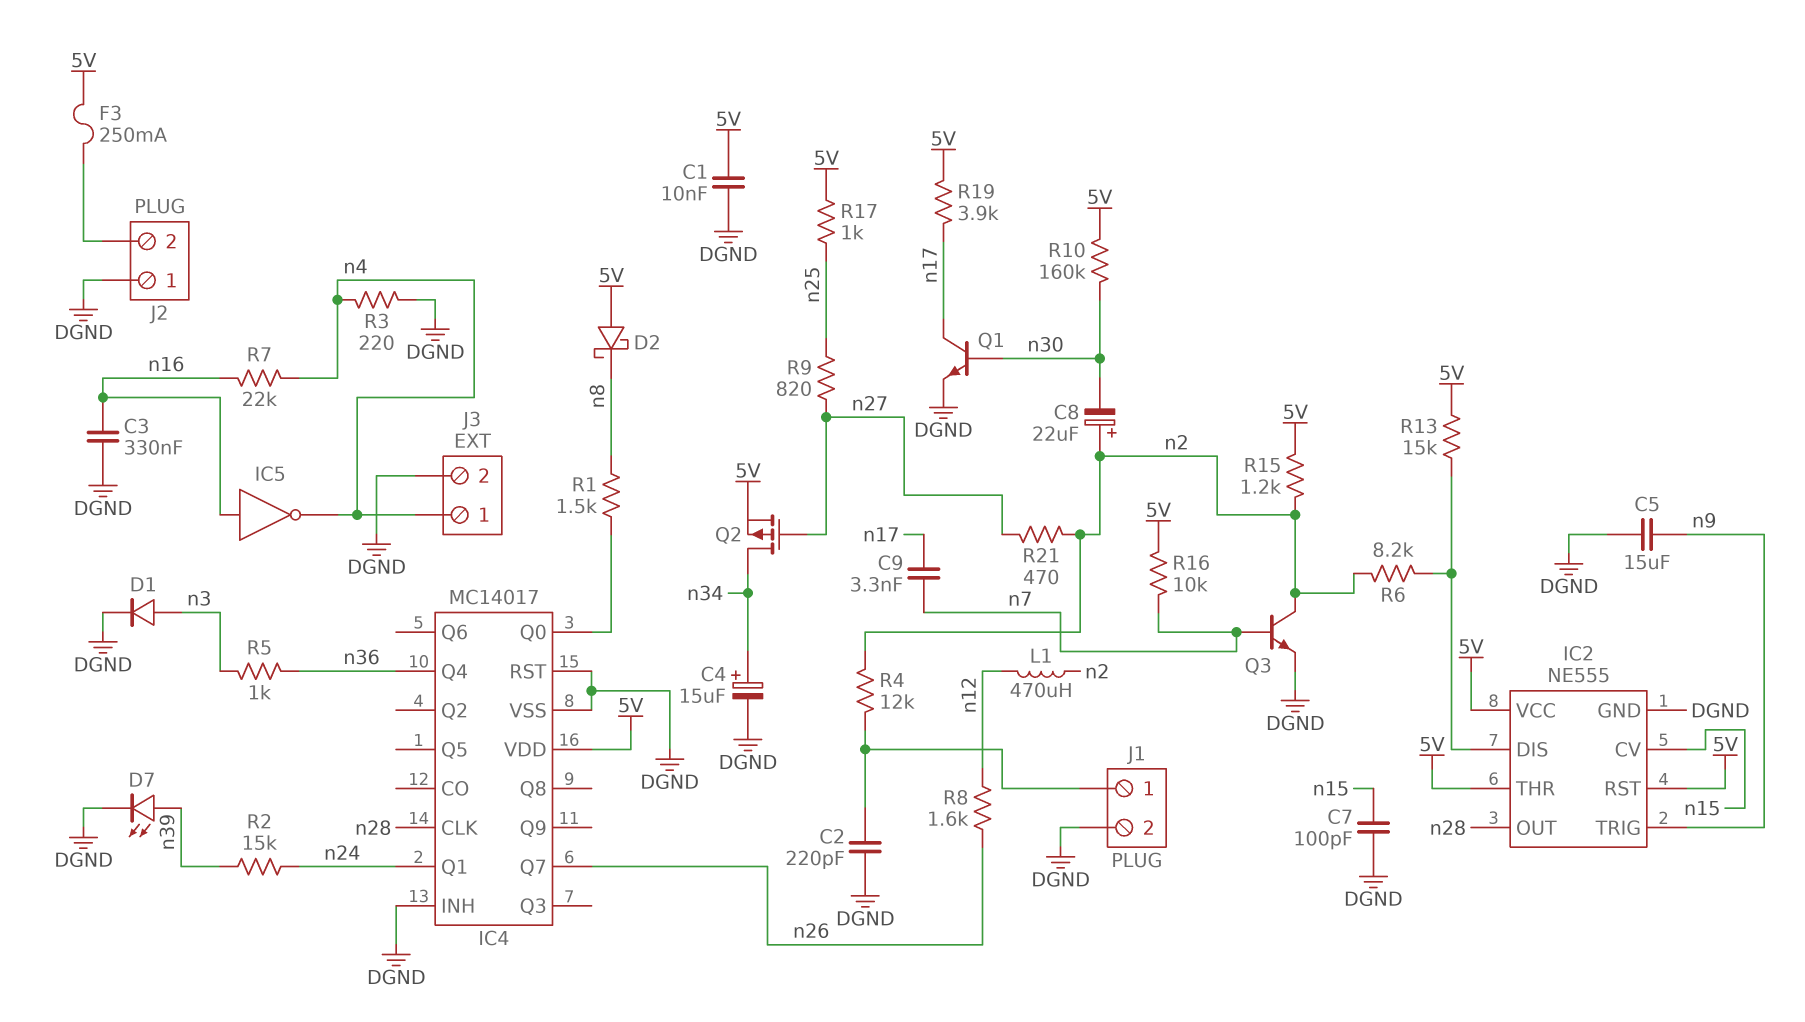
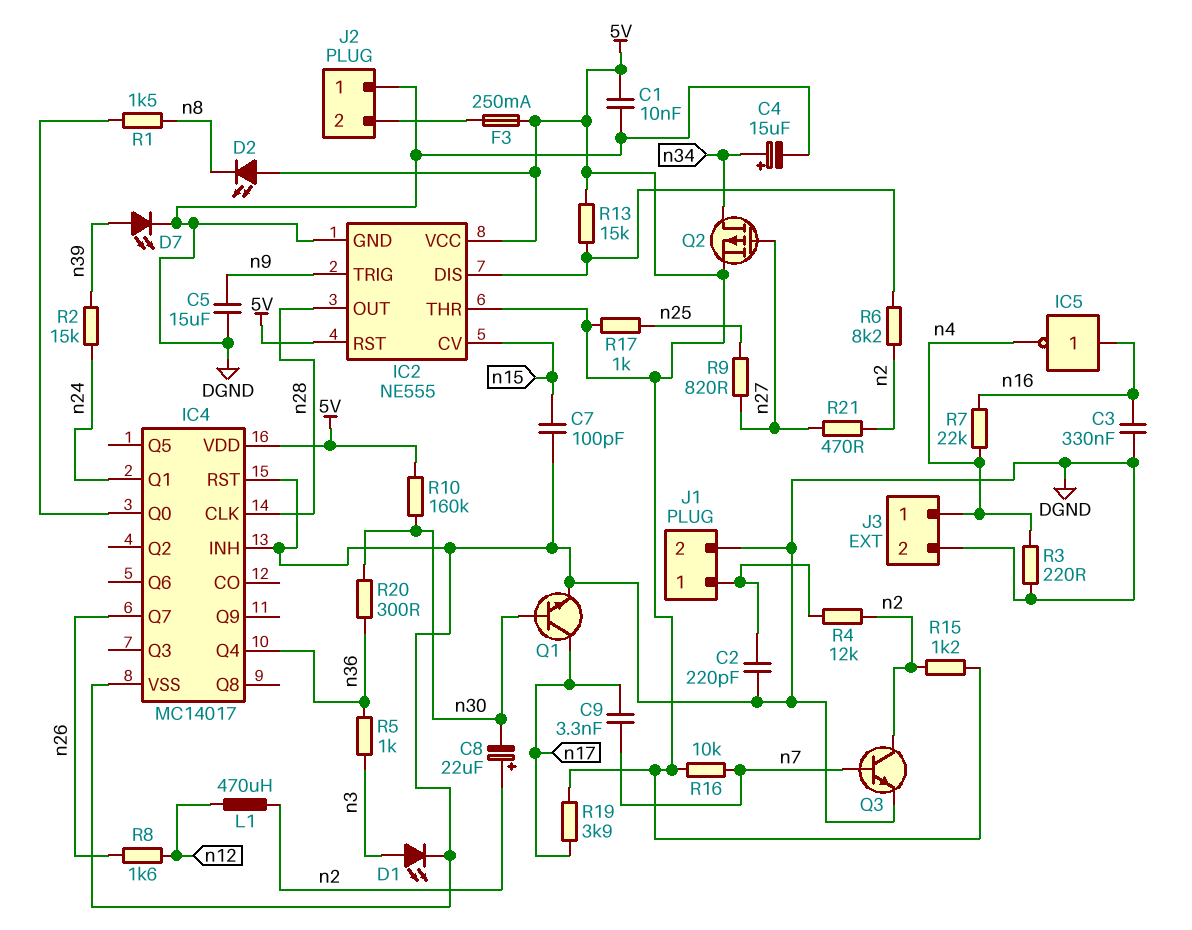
D1: diode (A n3, K DGND) -> LED (A n3, K DGND)
D2: schottky (A 5V, K n8) -> LED (A 5V, K n8)
R20: none -> 300 (n30, n36)

